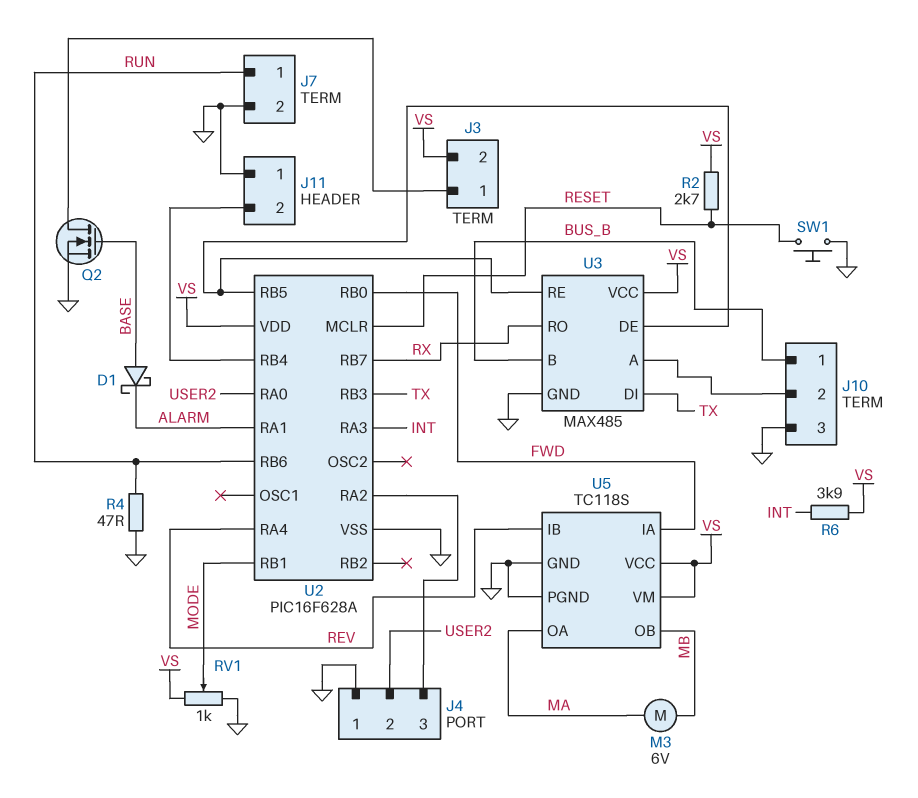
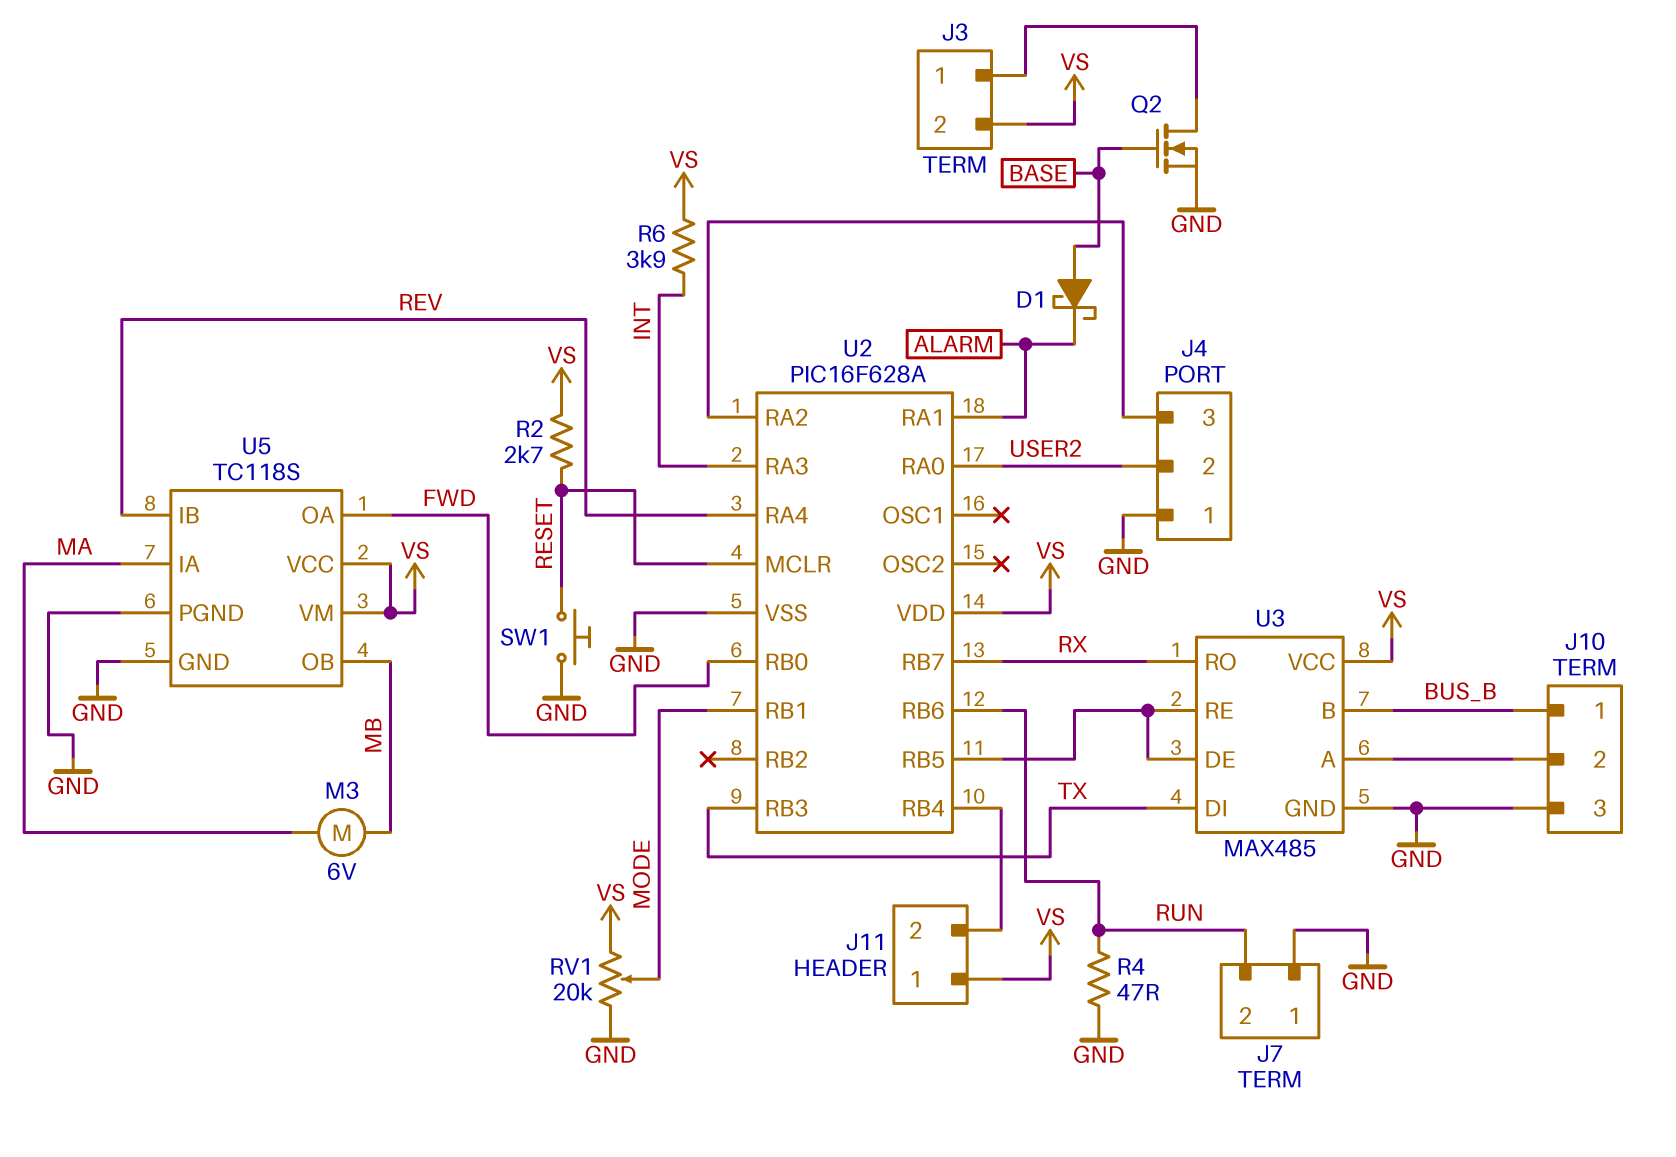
J7 pin 1: RUN -> GND
J7 pin 2: GND -> RUN
J11 pin 1: GND -> VS
RV1: 1k (GND, VS, wiper MODE) -> 20k (GND, VS, wiper MODE)
U5 pin IA: FWD -> MA
U5 pin OA: MA -> FWD

